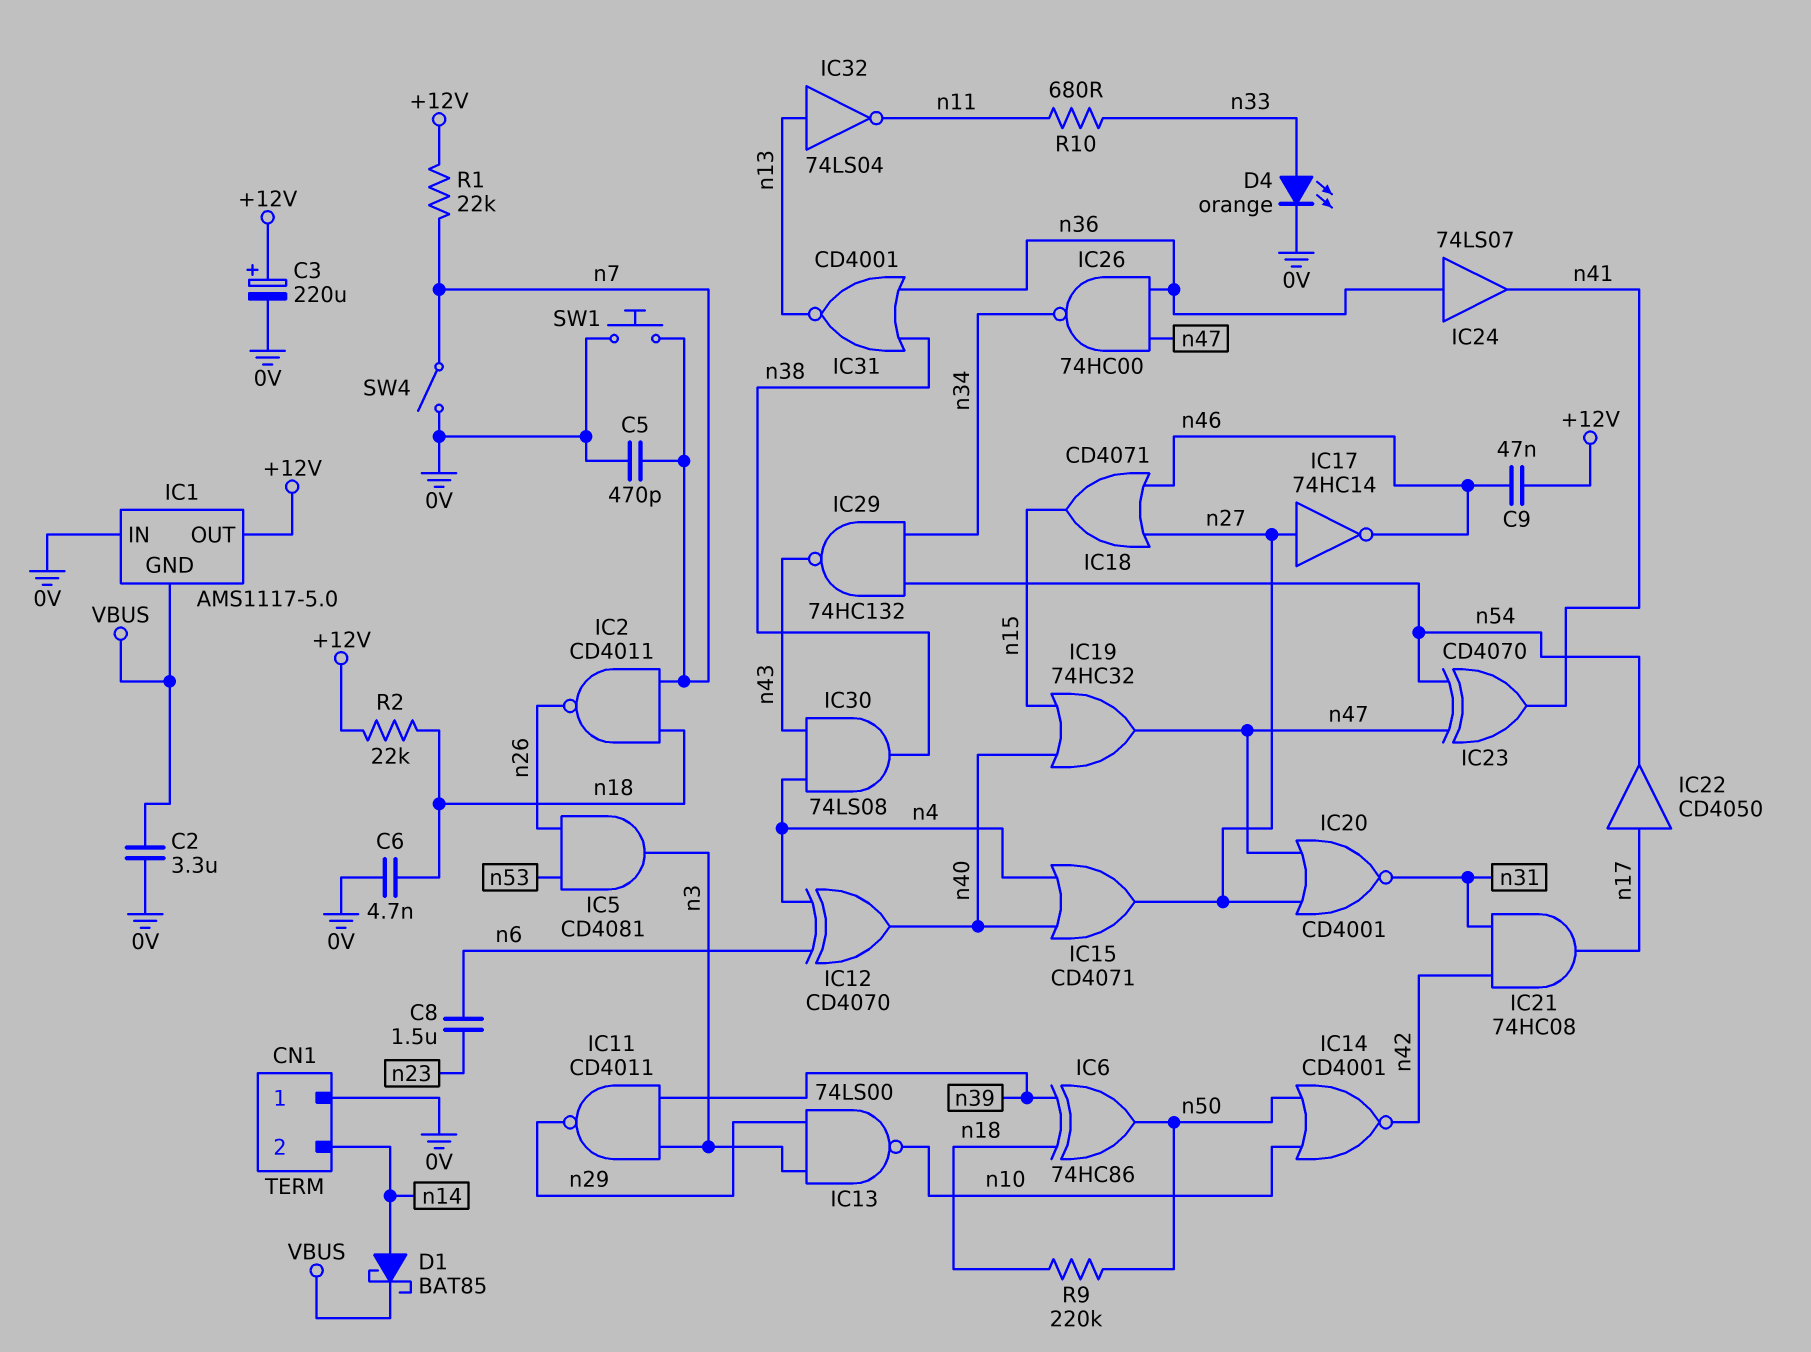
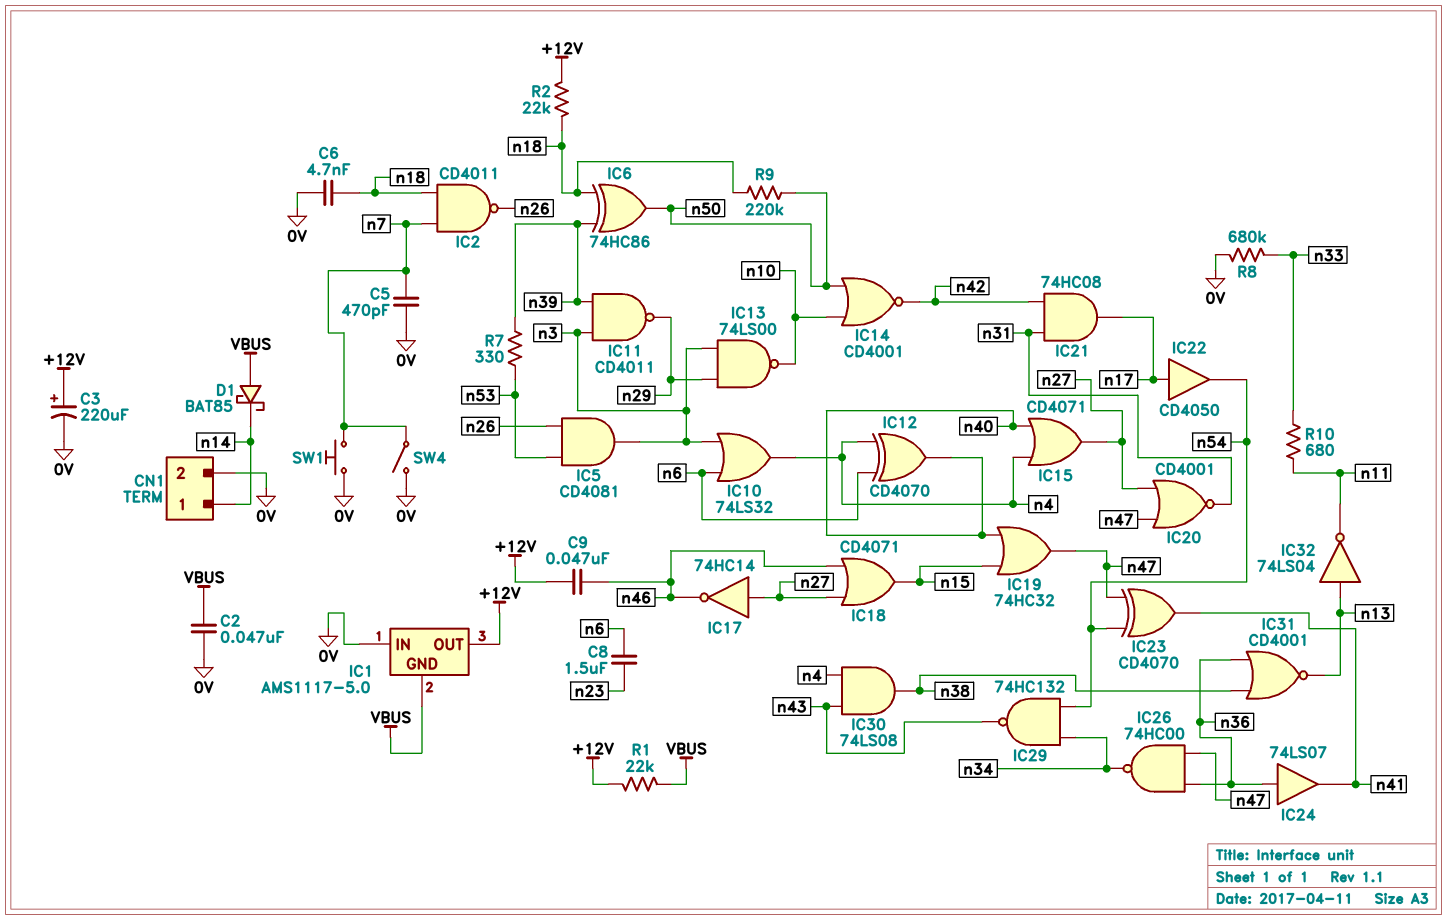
C2: 3.3uF (0V, VBUS) -> 47nF (0V, VBUS)
CN1 pin 1: 0V -> n14
CN1 pin 2: n14 -> 0V
D1: schottky BAT85 (A n14, K VBUS) -> schottky BAT85 (A VBUS, K n14)
D4: LED orange (A n33, K 0V) -> none
IC10: none -> OR 74LS32 (in n3, in n6, out n4)
R1: 22k (+12V, n7) -> 22k (+12V, VBUS)
R7: none -> 330 (n39, n53)
R8: none -> 680k (0V, n33)

